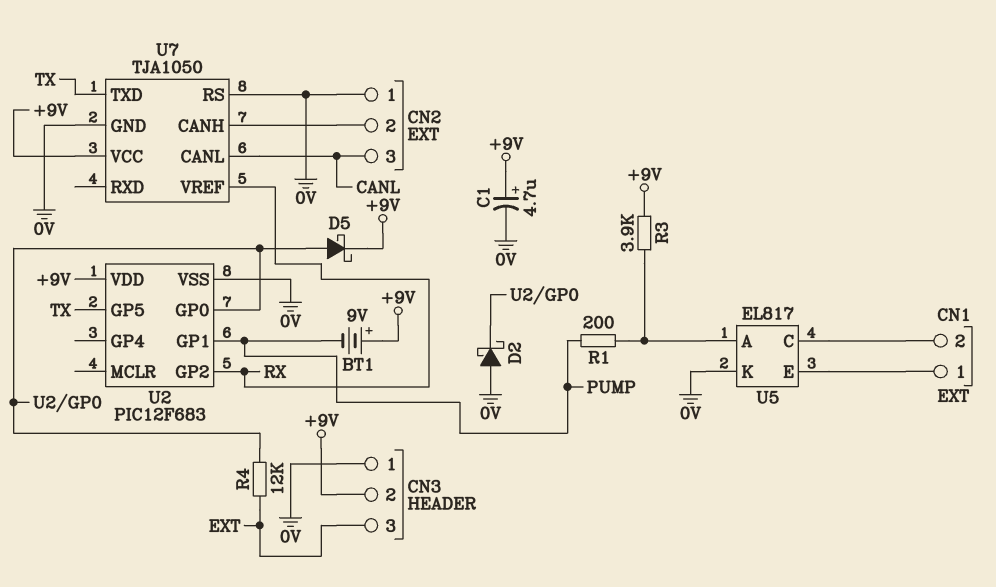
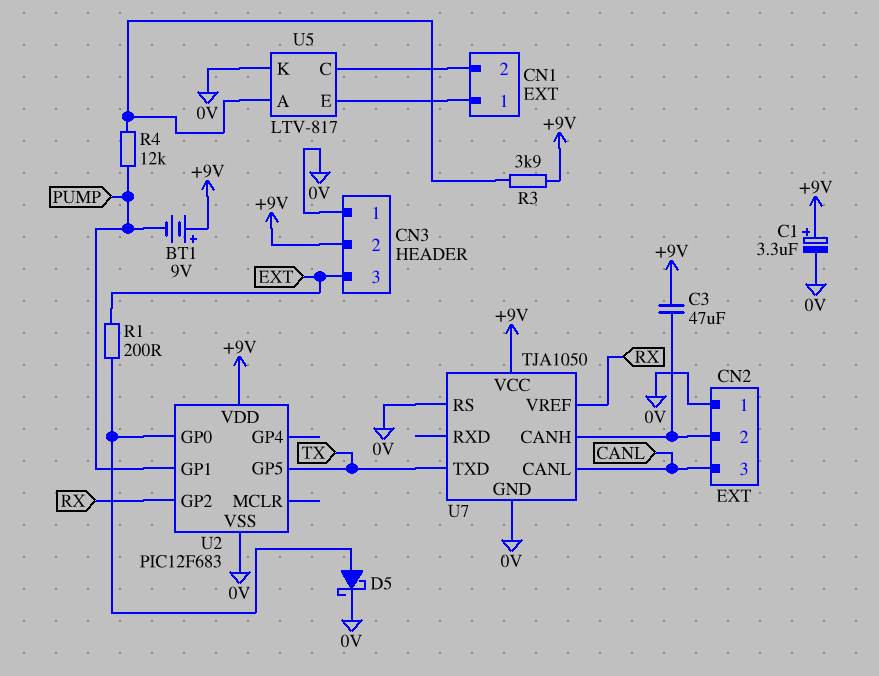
C1: 4.7uF (plus +9V, minus 0V) -> 3.3uF (plus +9V, minus 0V)
C3: none -> 47uF (+9V, CN2/2)
D2: schottky (A 0V, K U2/GP0) -> none
D5: schottky (A U2/GP0, K +9V) -> schottky (A U2/GP0, K 0V)
R1: 200 (PUMP, U5/A) -> 200 (EXT, U2/GP0)
R4: 12k (EXT, U2/GP0) -> 12k (PUMP, U5/A)
U5: EL817 -> LTV-817

